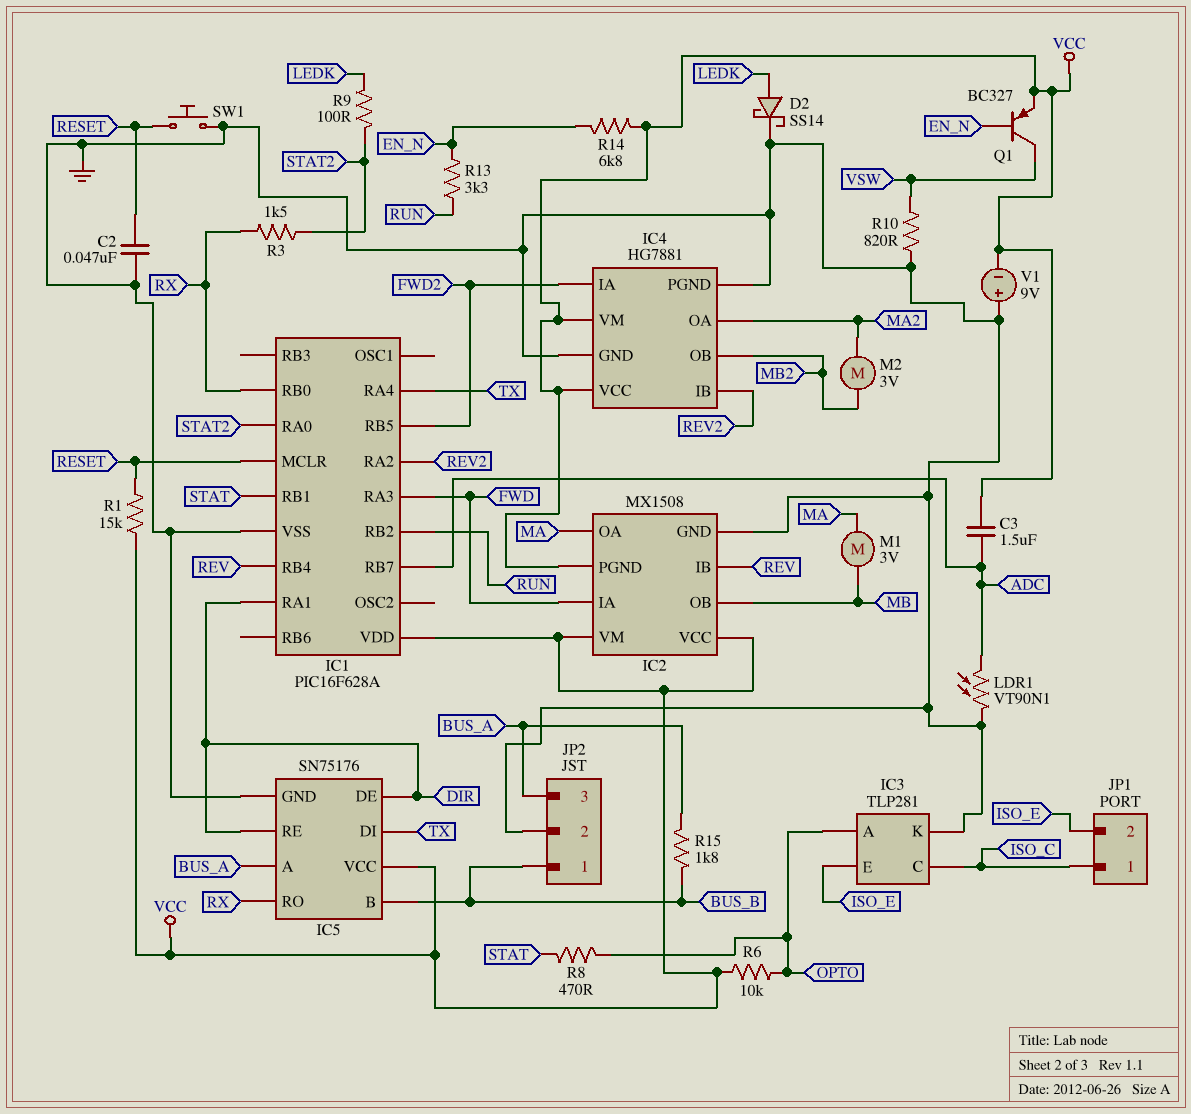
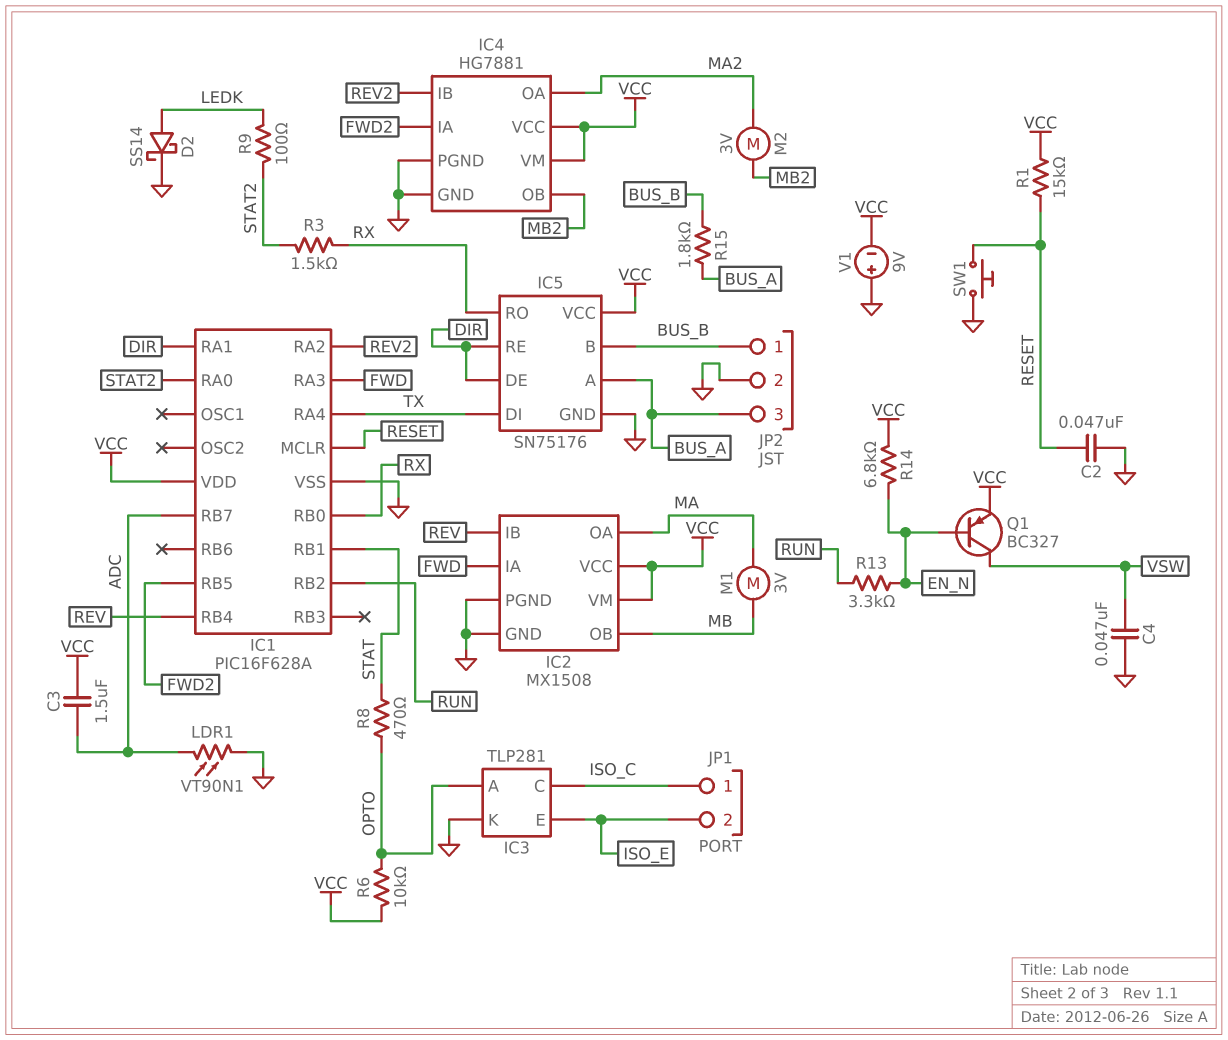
C4: none -> 47nF (GND, VSW)
IC2 pin PGND: VCC -> GND
R10: 820 (GND, VSW) -> none

